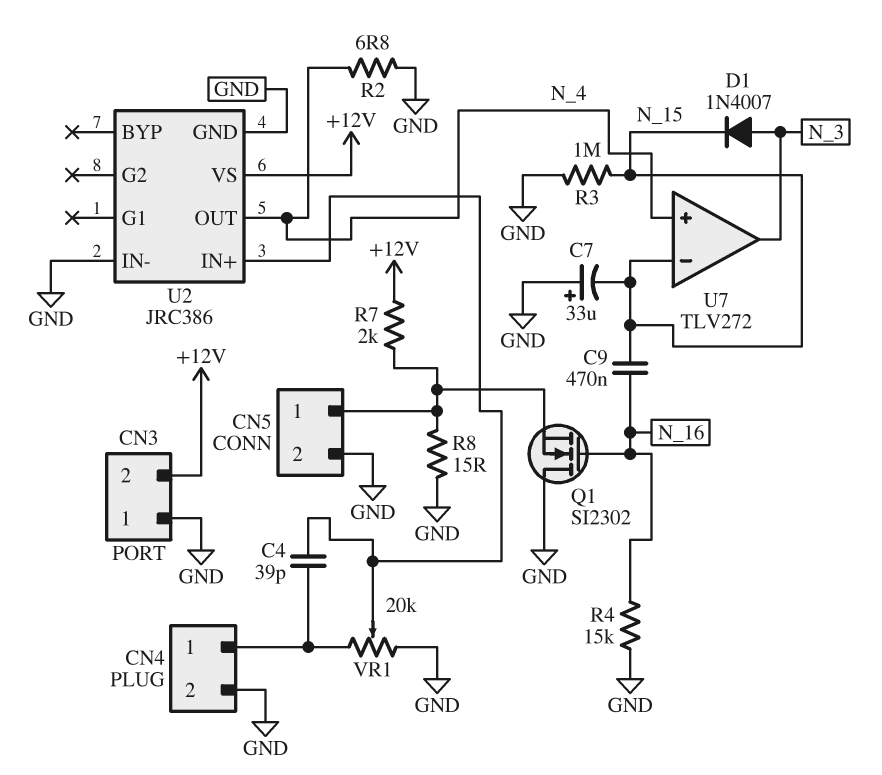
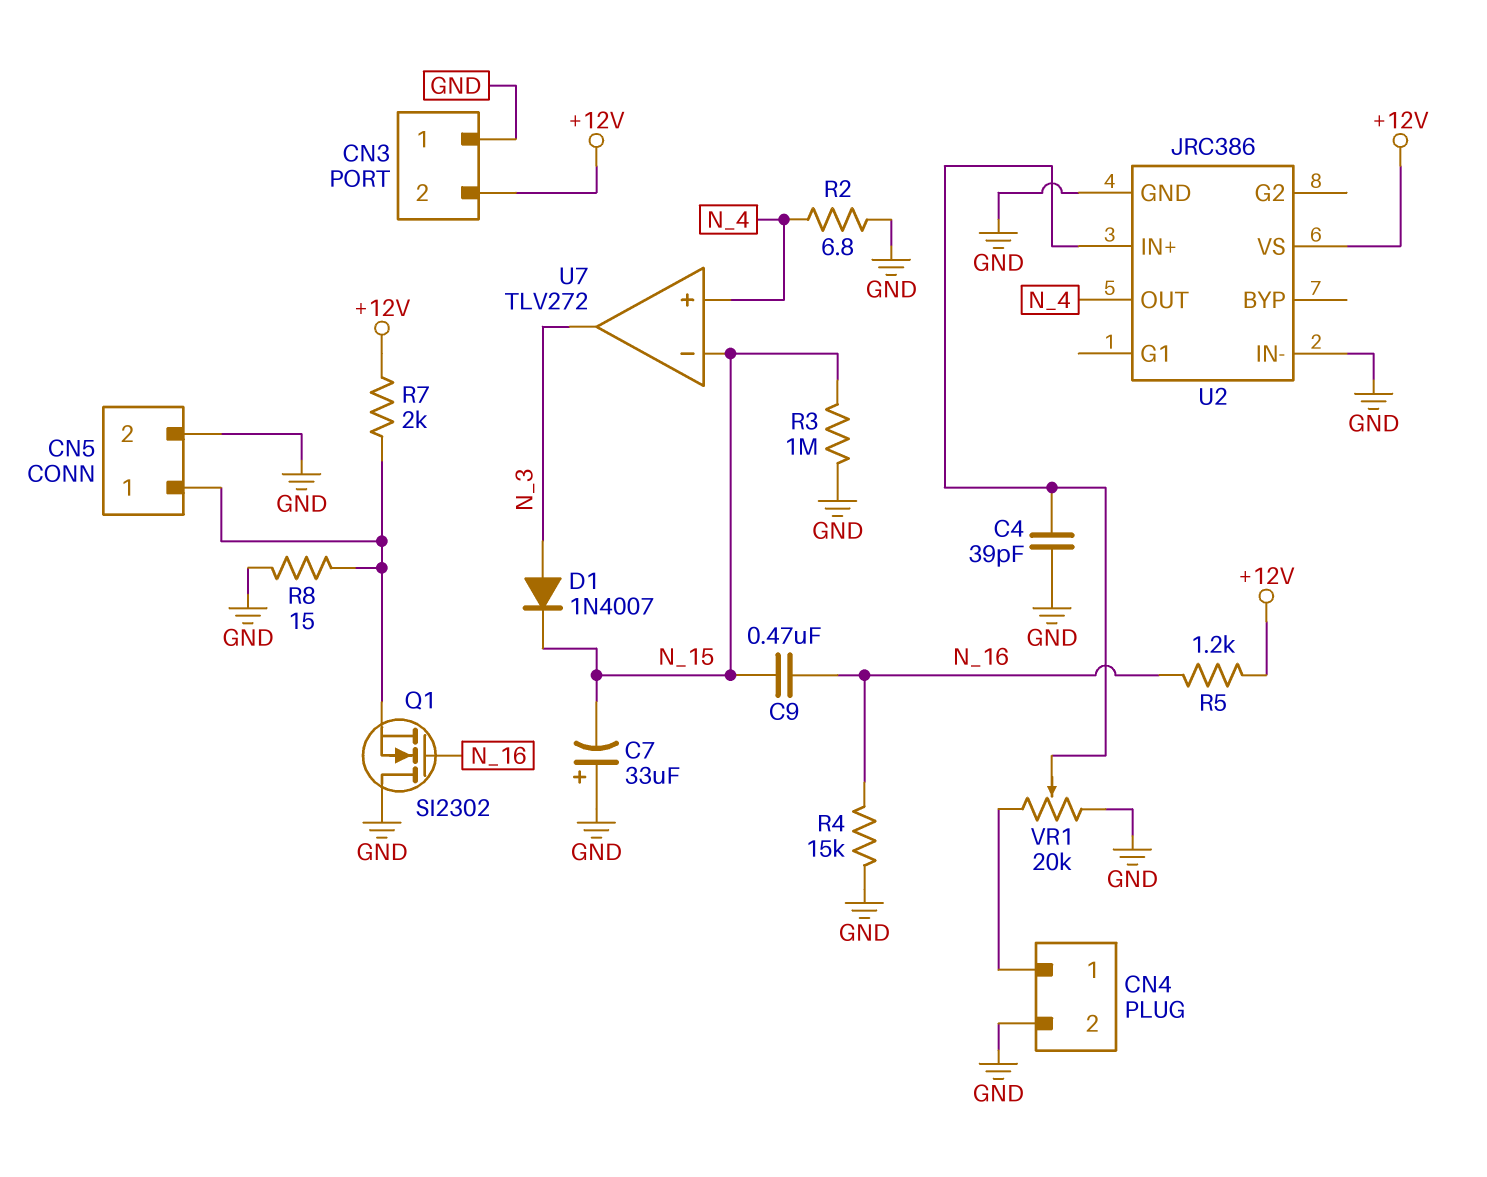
C4: 39pF (CN4/1, U2/IN+) -> 39pF (GND, U2/IN+)
R5: none -> 1.2k (+12V, N_16)

